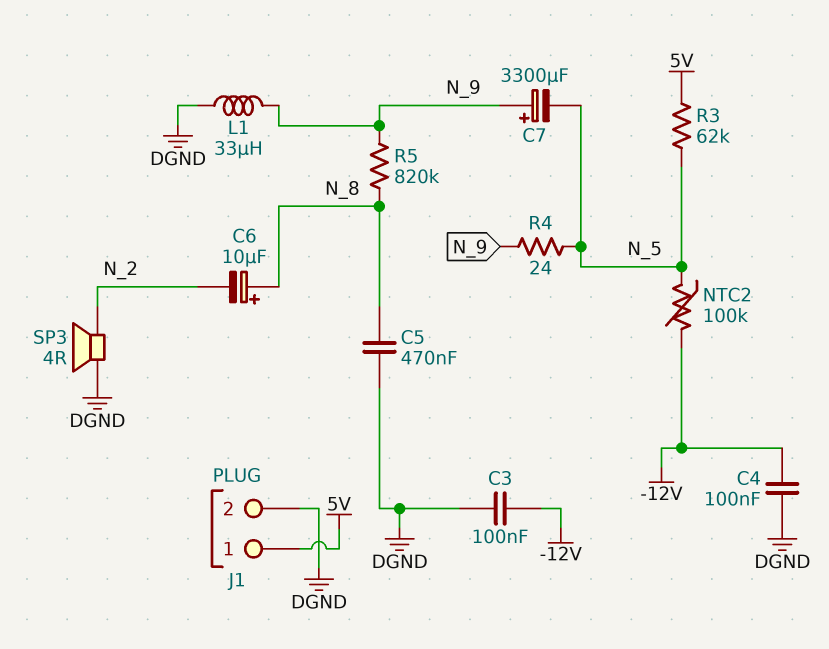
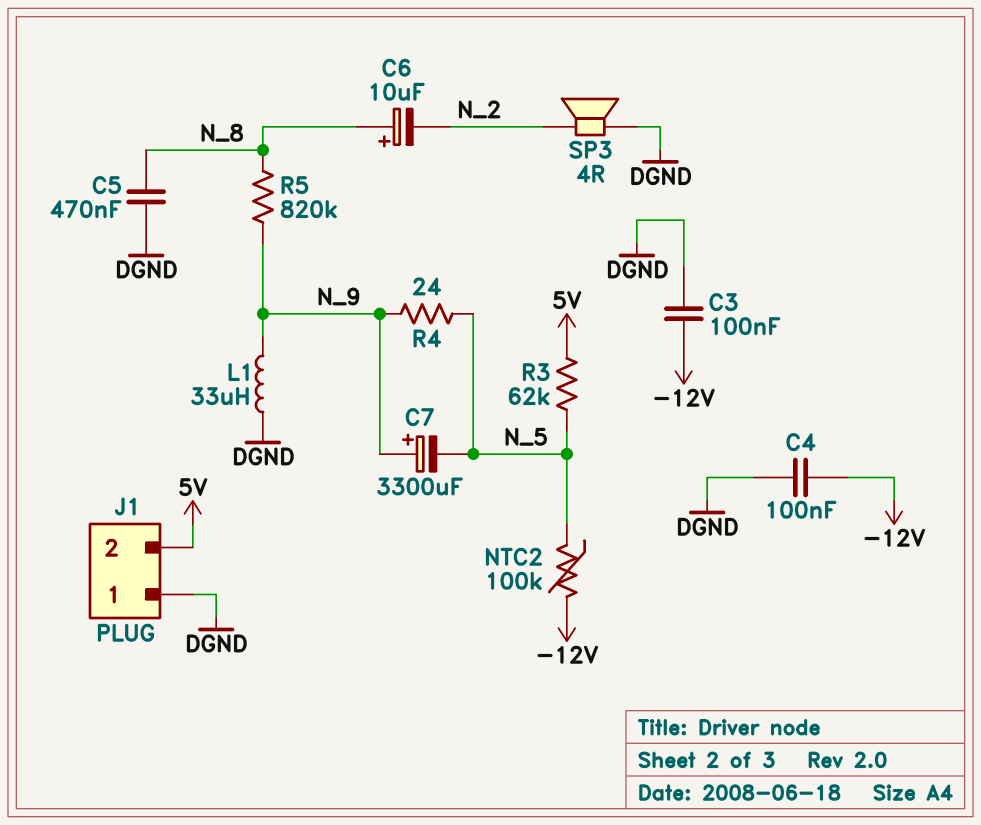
J1 pin 1: 5V -> DGND
J1 pin 2: DGND -> 5V

